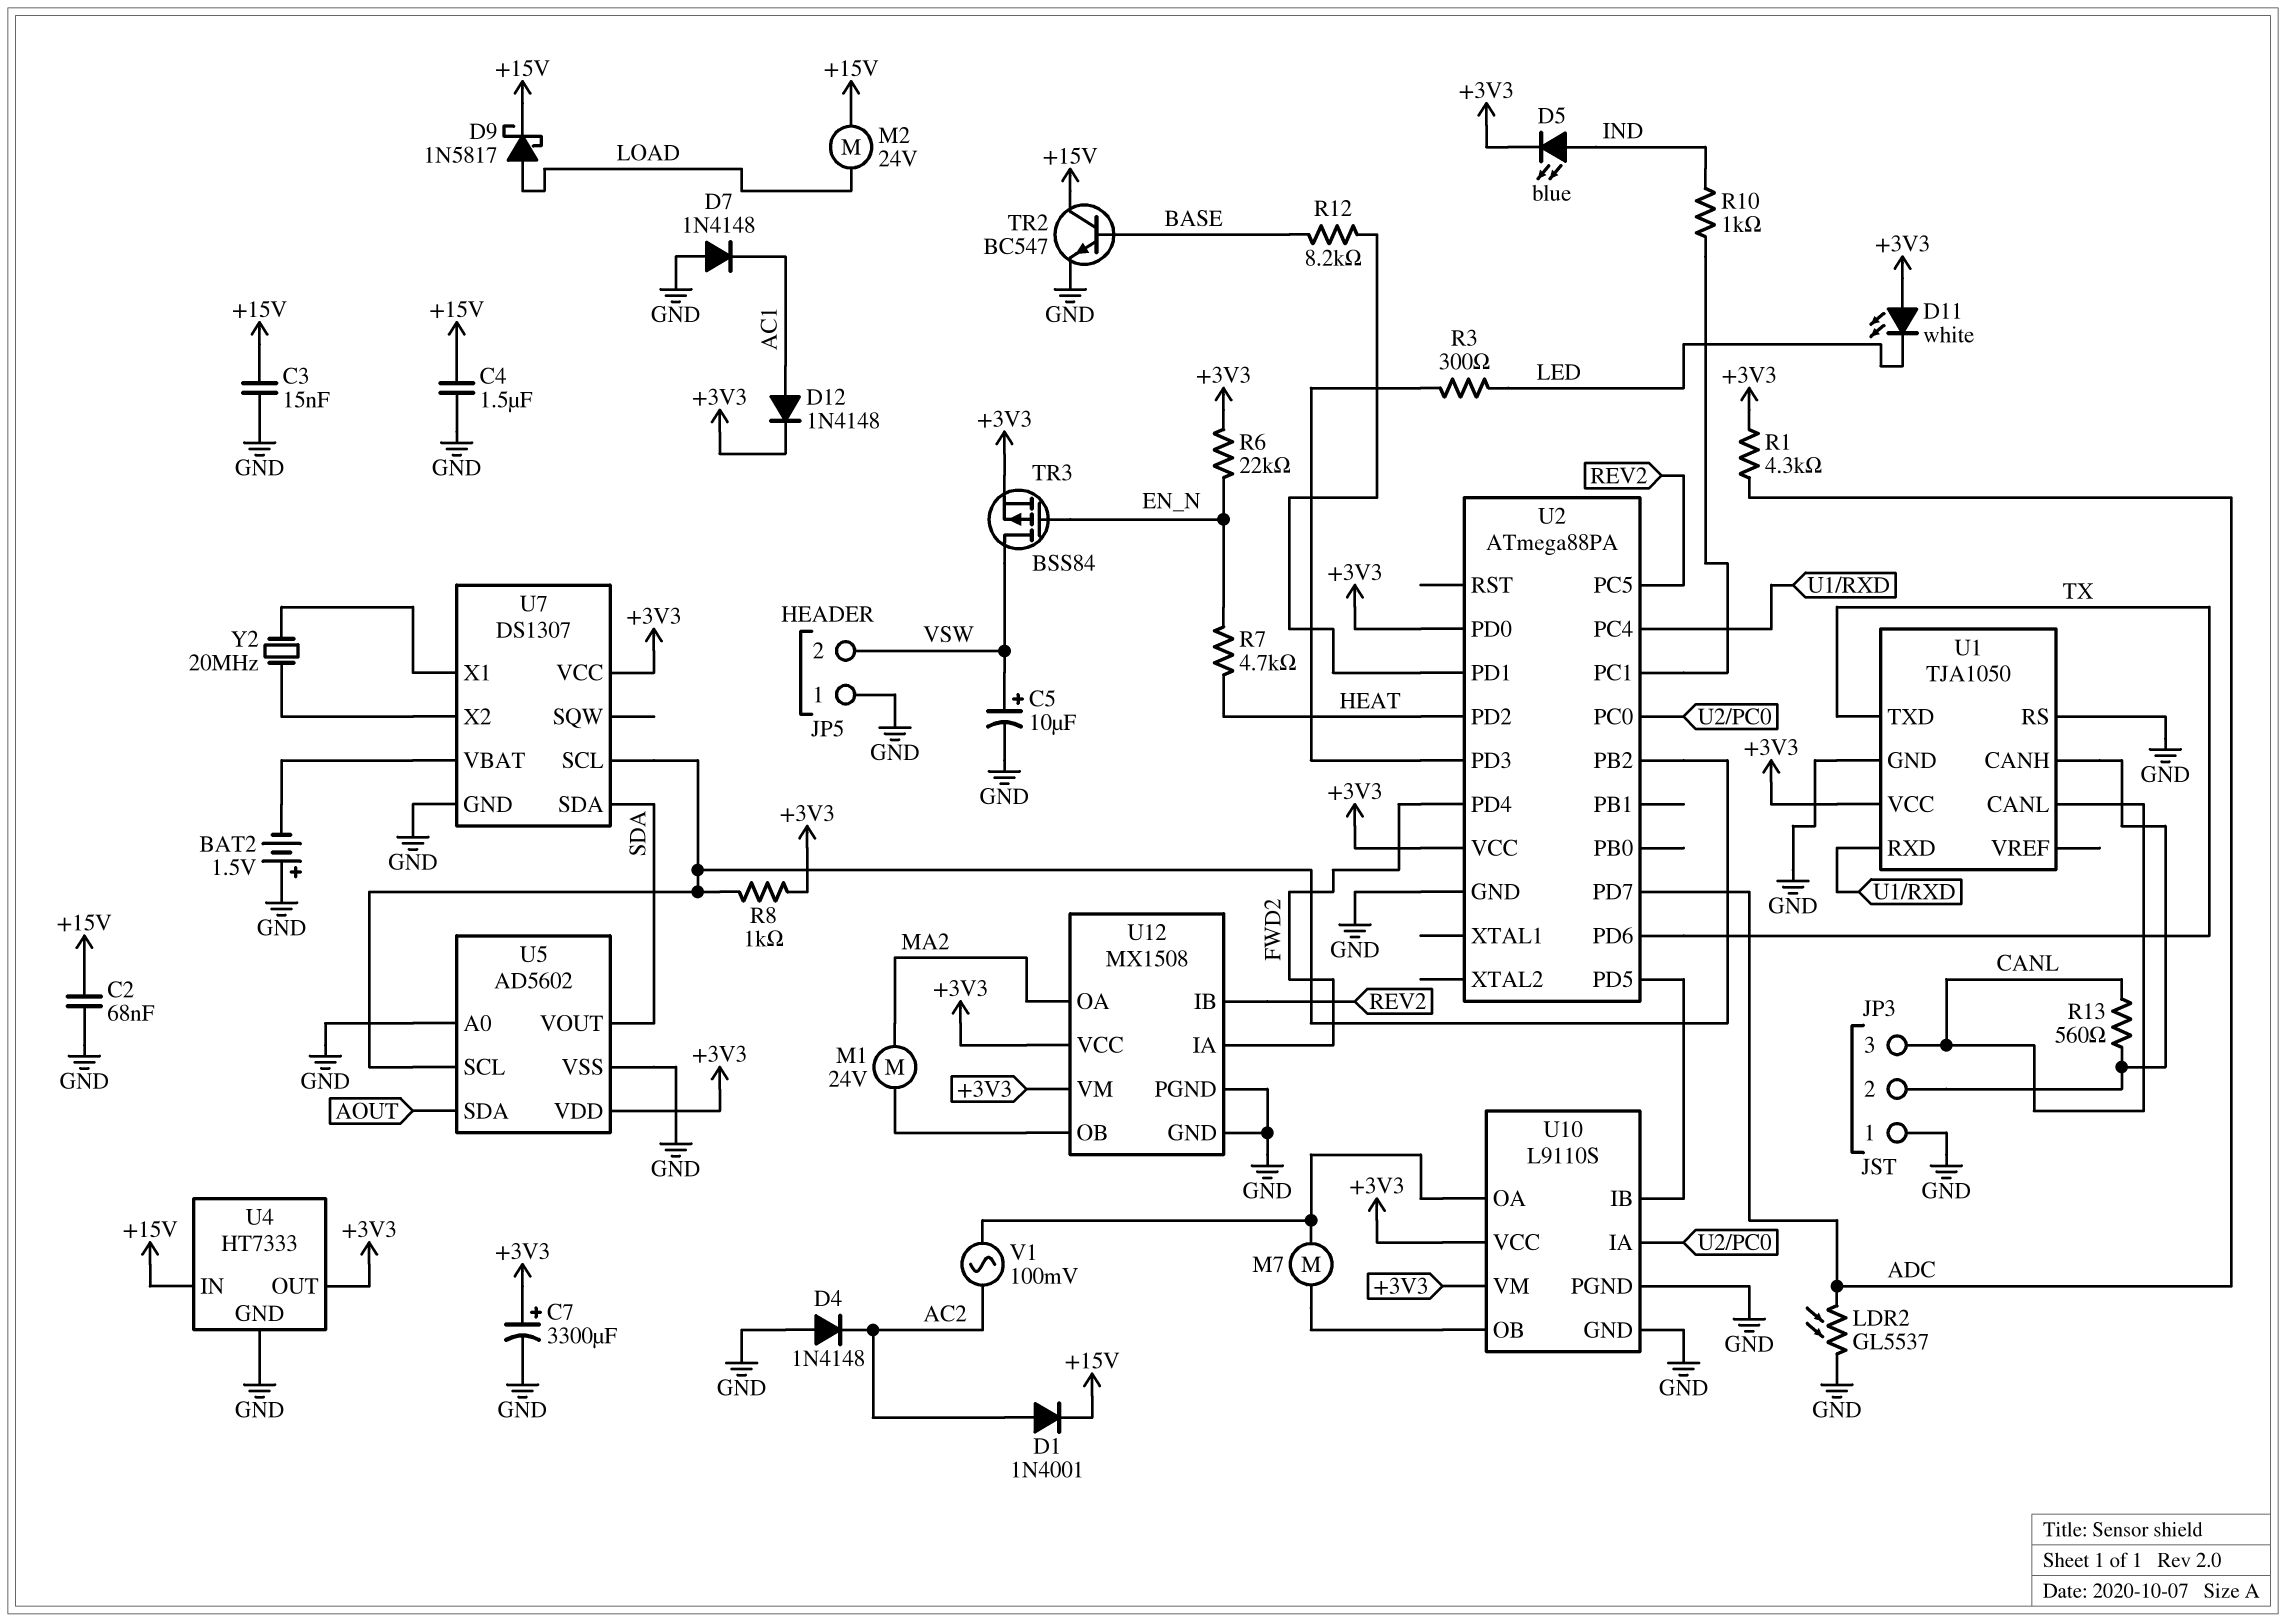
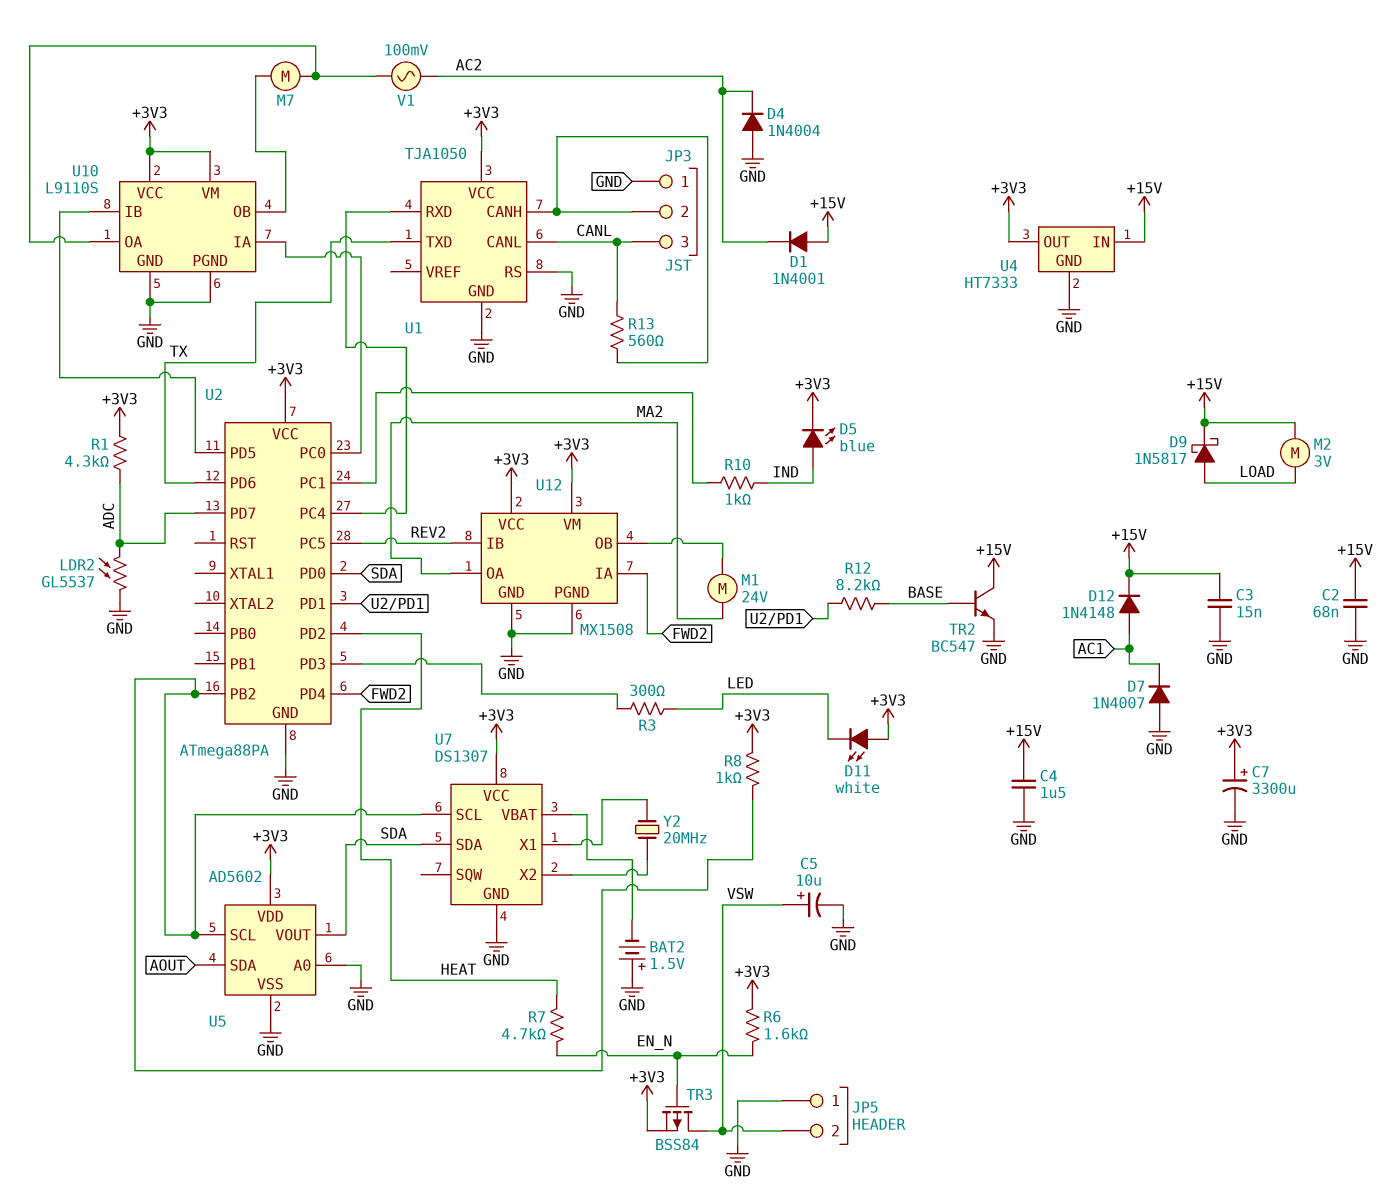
D1: diode 1N4001 (A AC2, K +15V) -> diode 1N4001 (A +15V, K AC2)
D4: diode 1N4148 (A GND, K AC2) -> diode 1N4004 (A GND, K AC2)
D7: diode 1N4148 (A GND, K AC1) -> diode 1N4007 (A GND, K AC1)
D12: diode 1N4148 (A AC1, K +3V3) -> diode 1N4148 (A AC1, K +15V)
M2: motor 24V (+15V, LOAD) -> motor 3V (+15V, LOAD)
R6: 22k (+3V3, EN_N) -> 1.6k (+3V3, EN_N)
U2 pin PD0: +3V3 -> SDA

